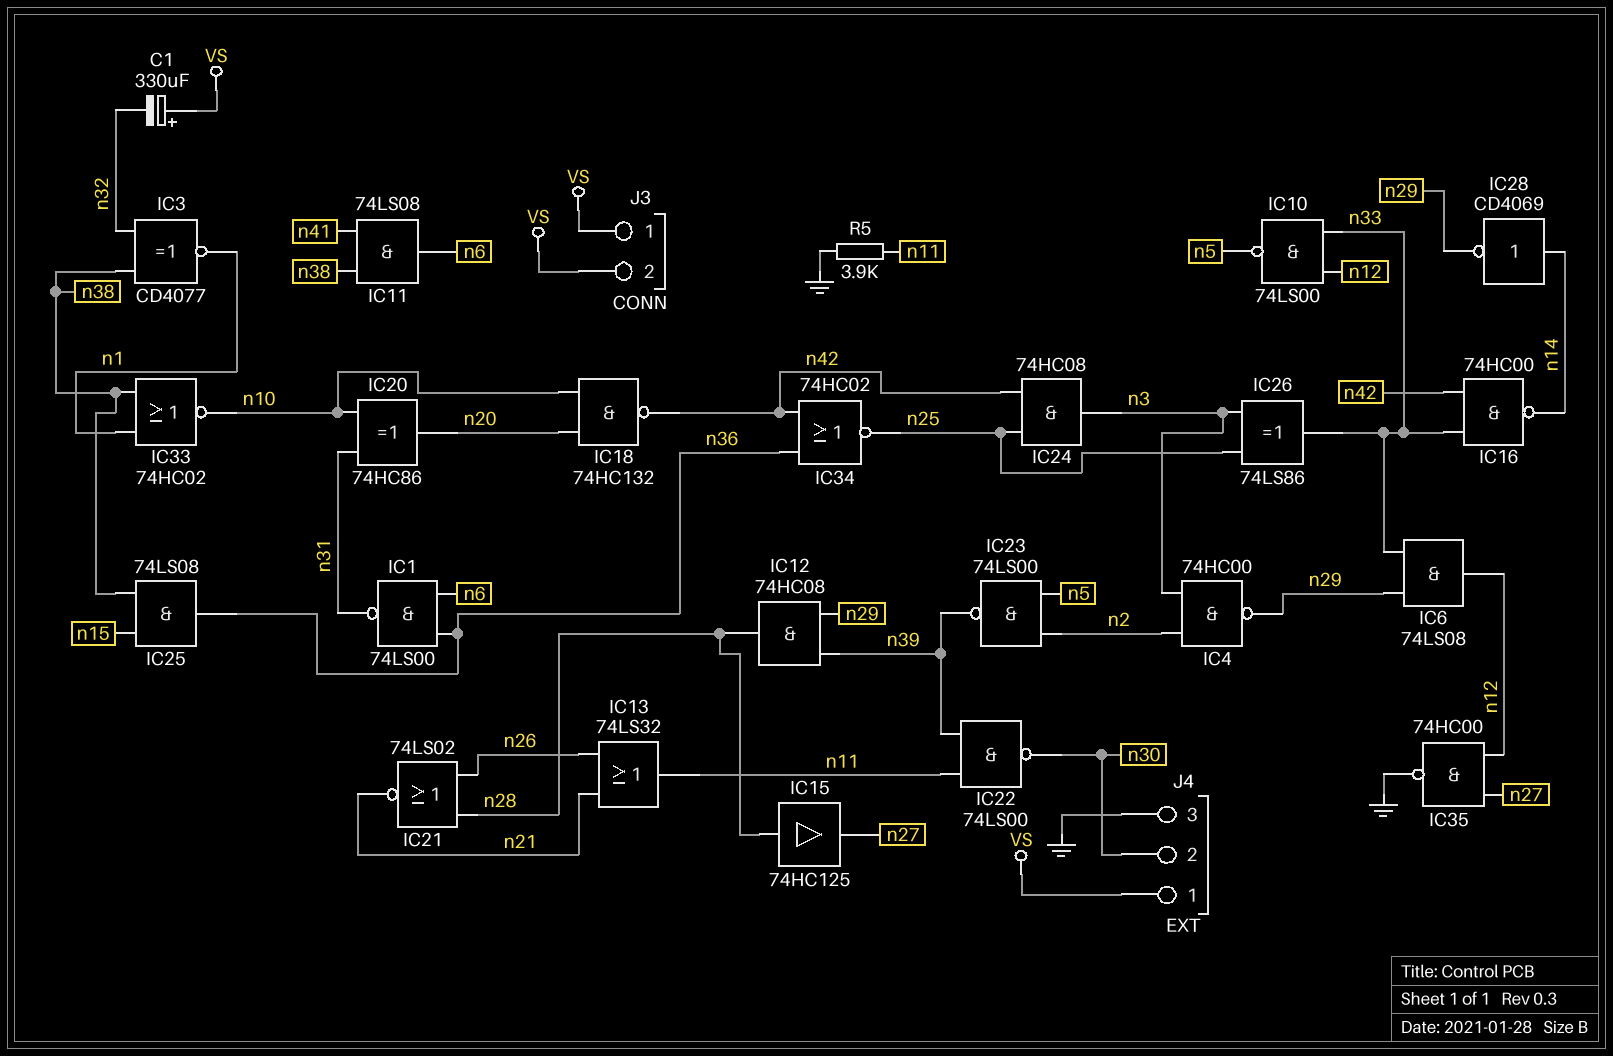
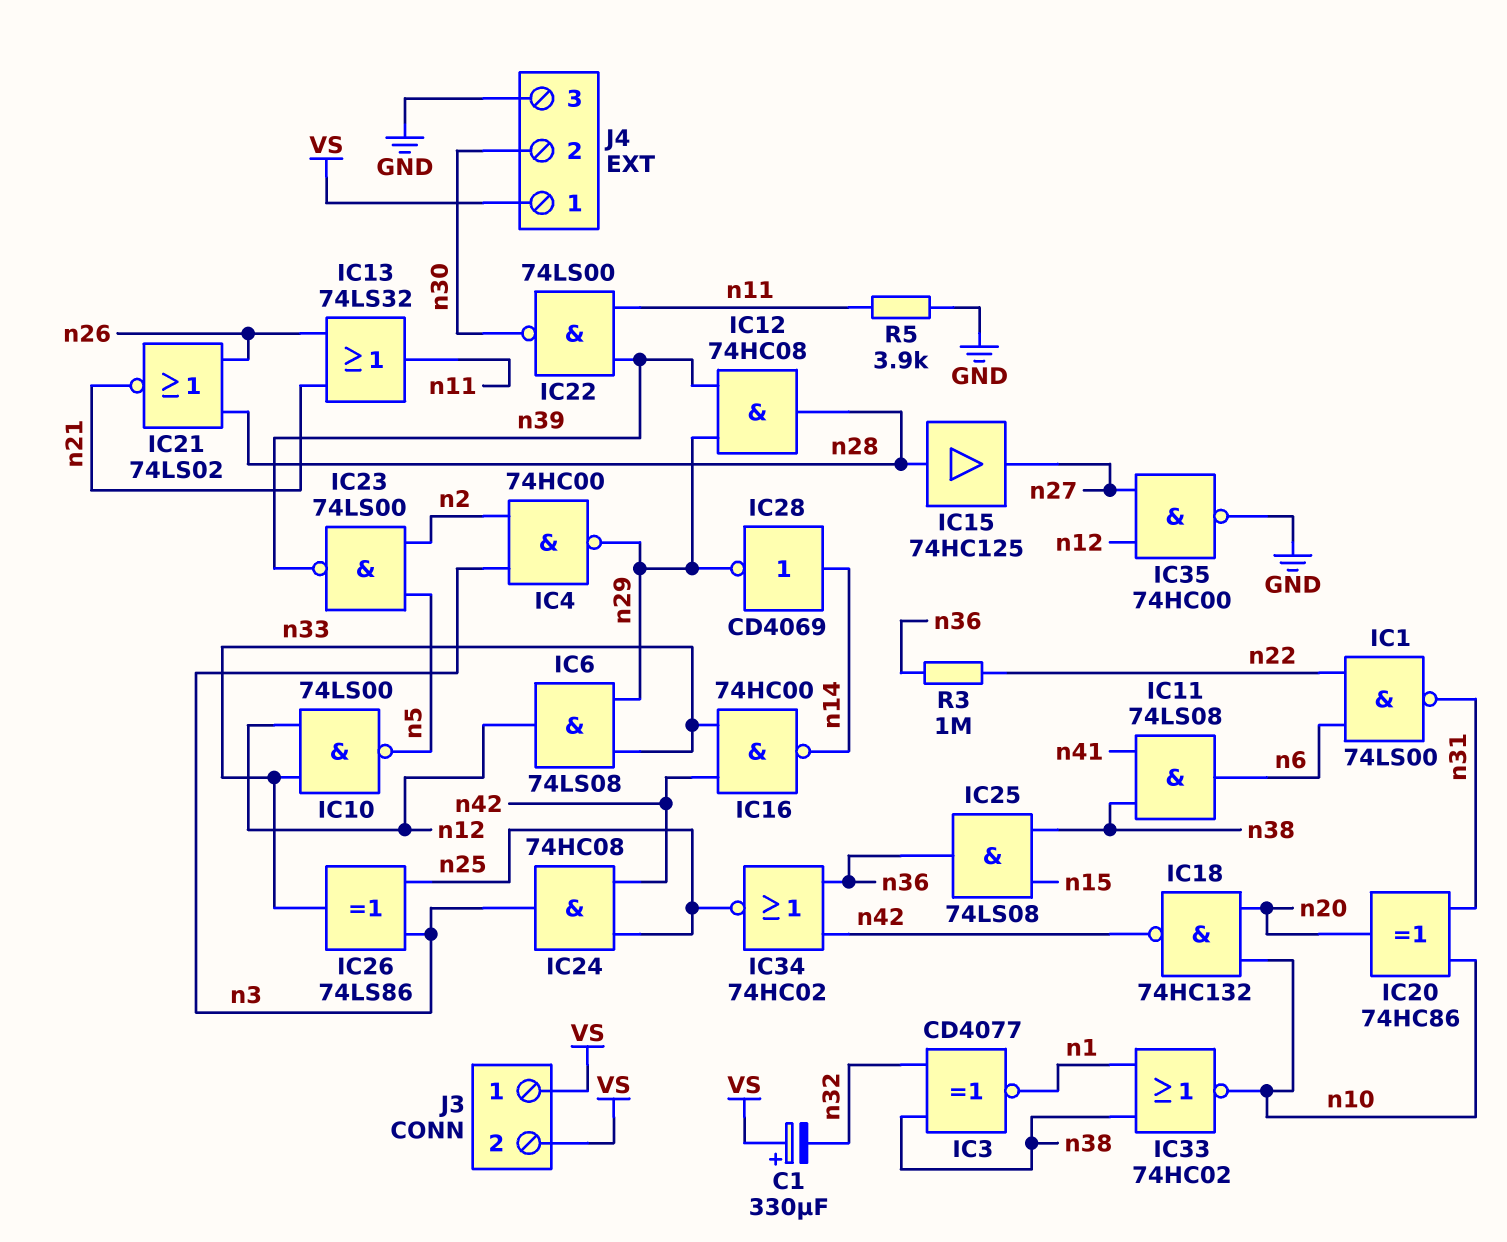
IC1: NAND 74LS00 (in n6, in n36, out n31) -> NAND 74LS00 (in n6, in n22, out n31)
R3: none -> 1M (n22, n36)

